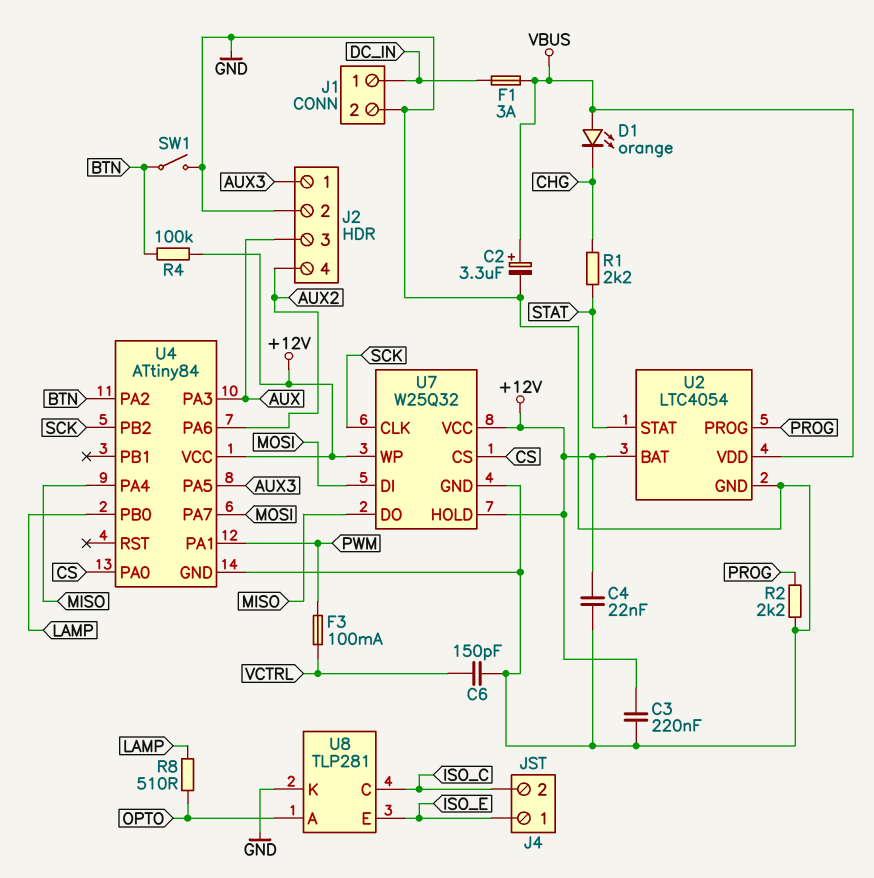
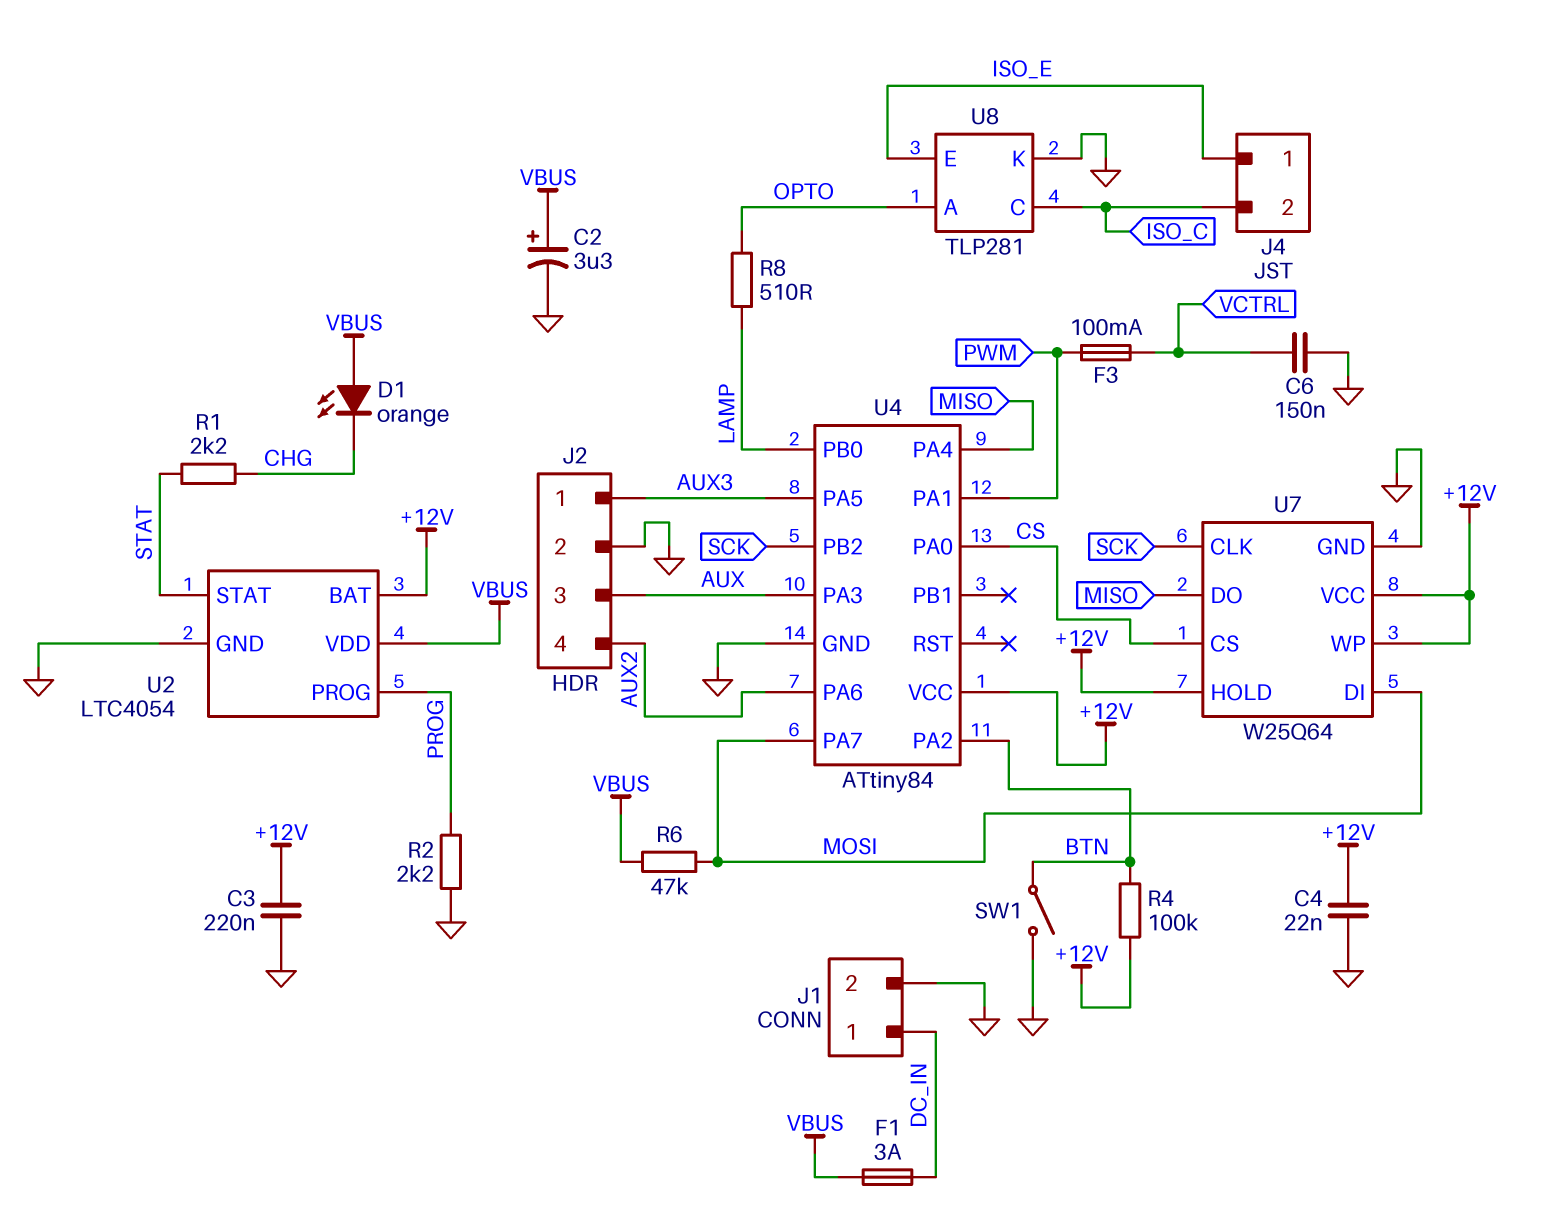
C6: 150pF (GND, VCTRL) -> 150nF (GND, VCTRL)
R6: none -> 47k (MOSI, VBUS)
U7: W25Q32 -> W25Q64

